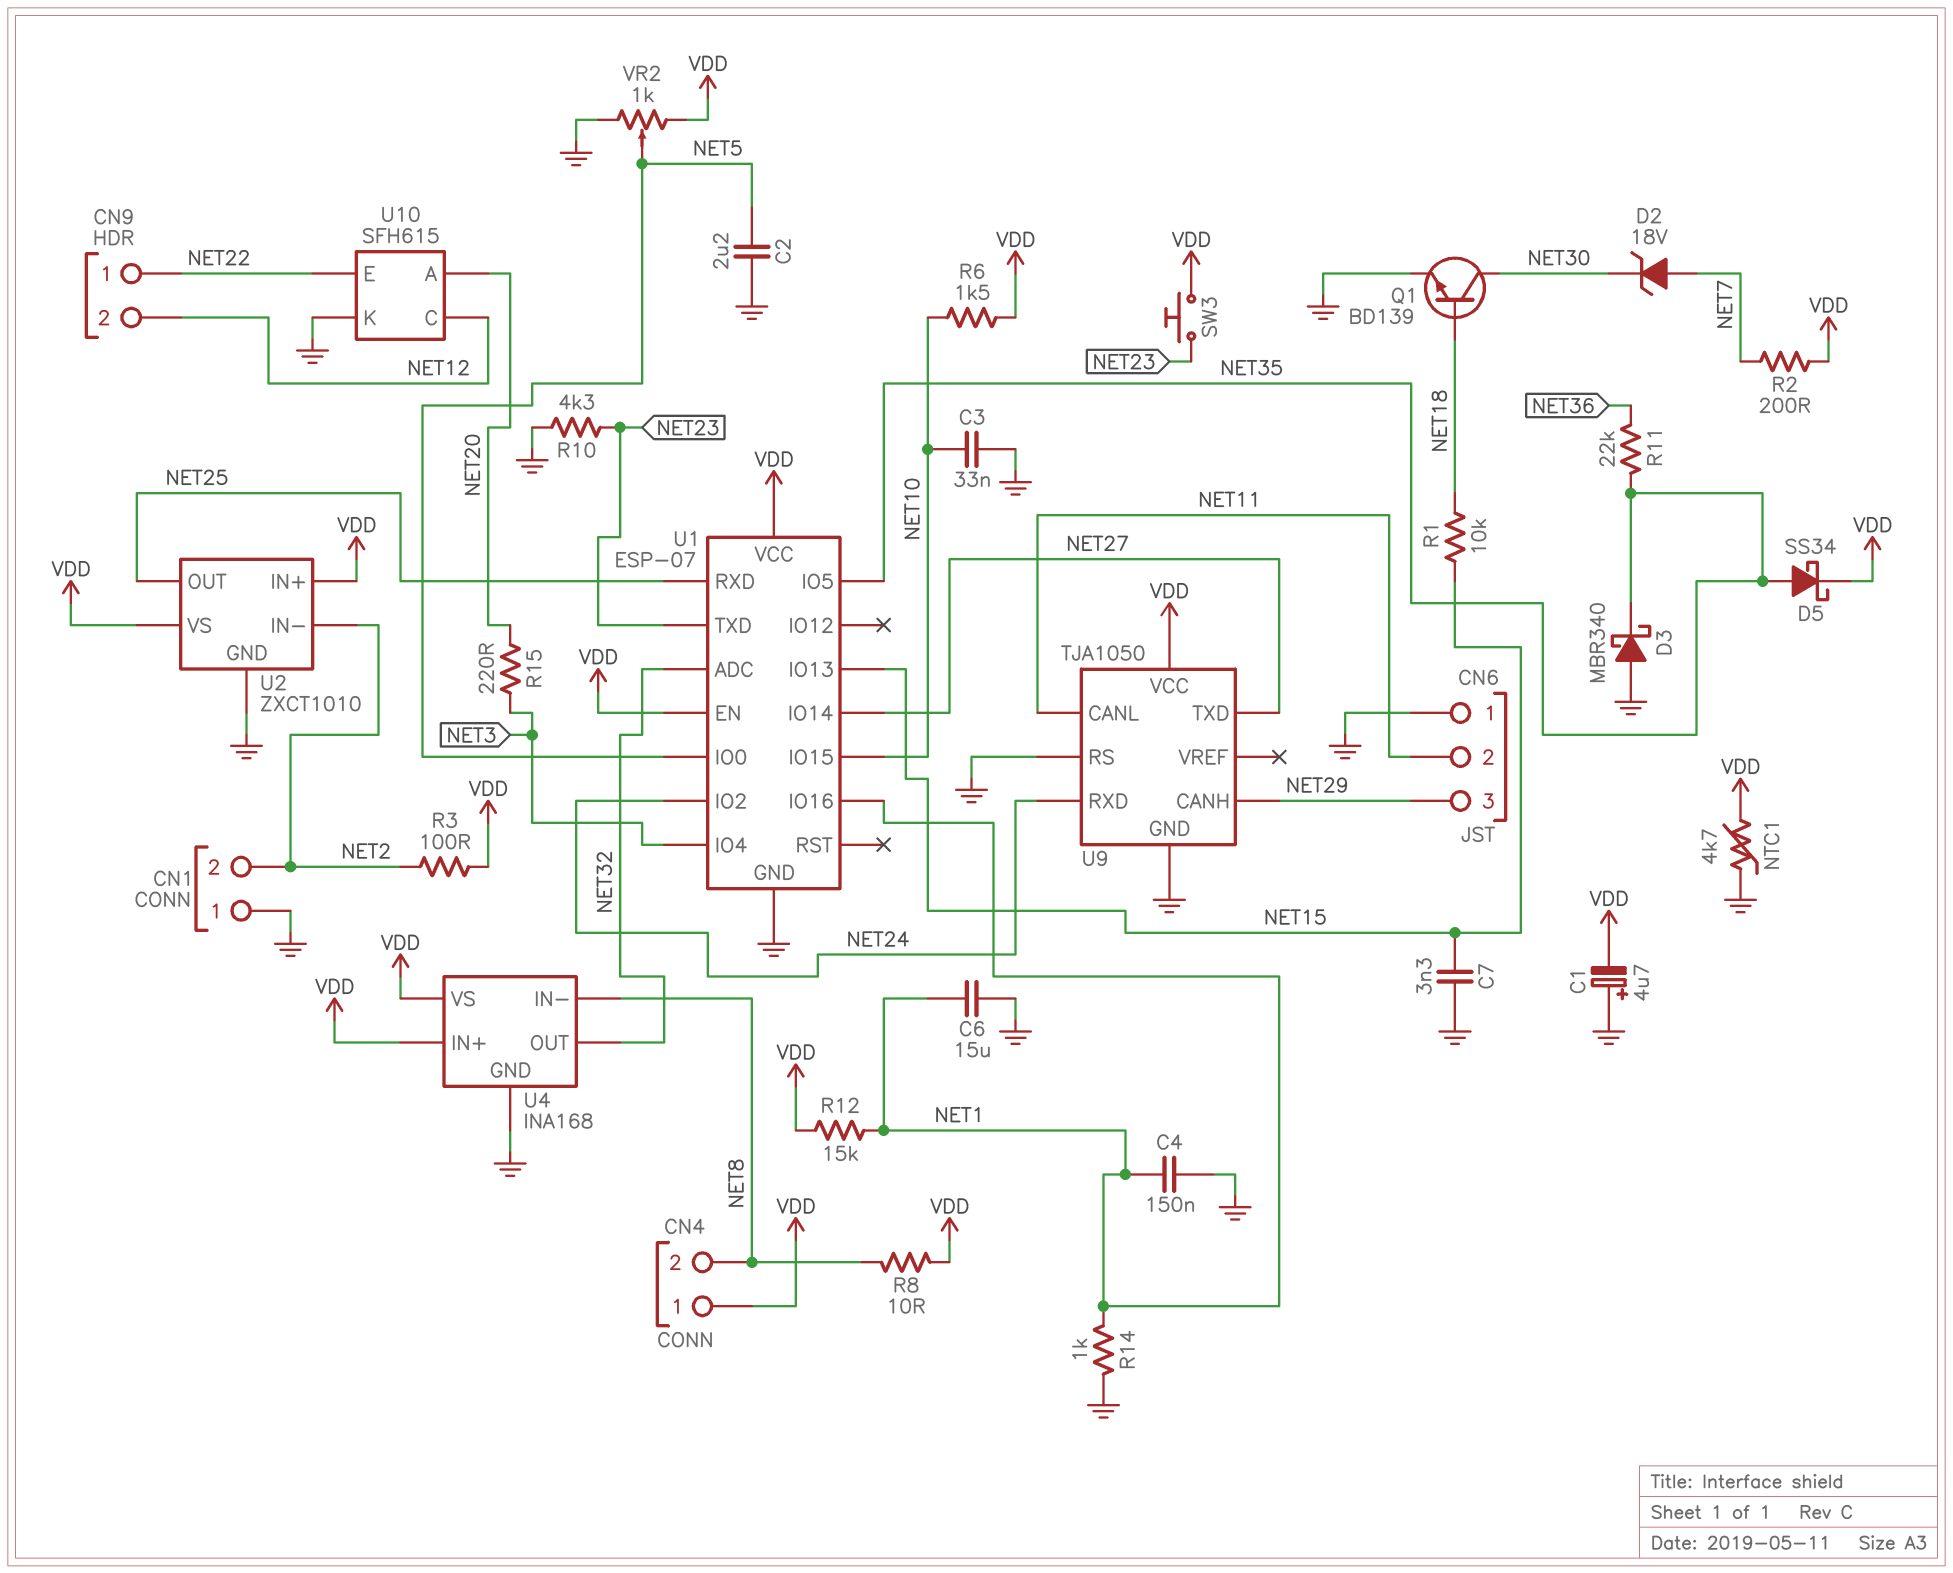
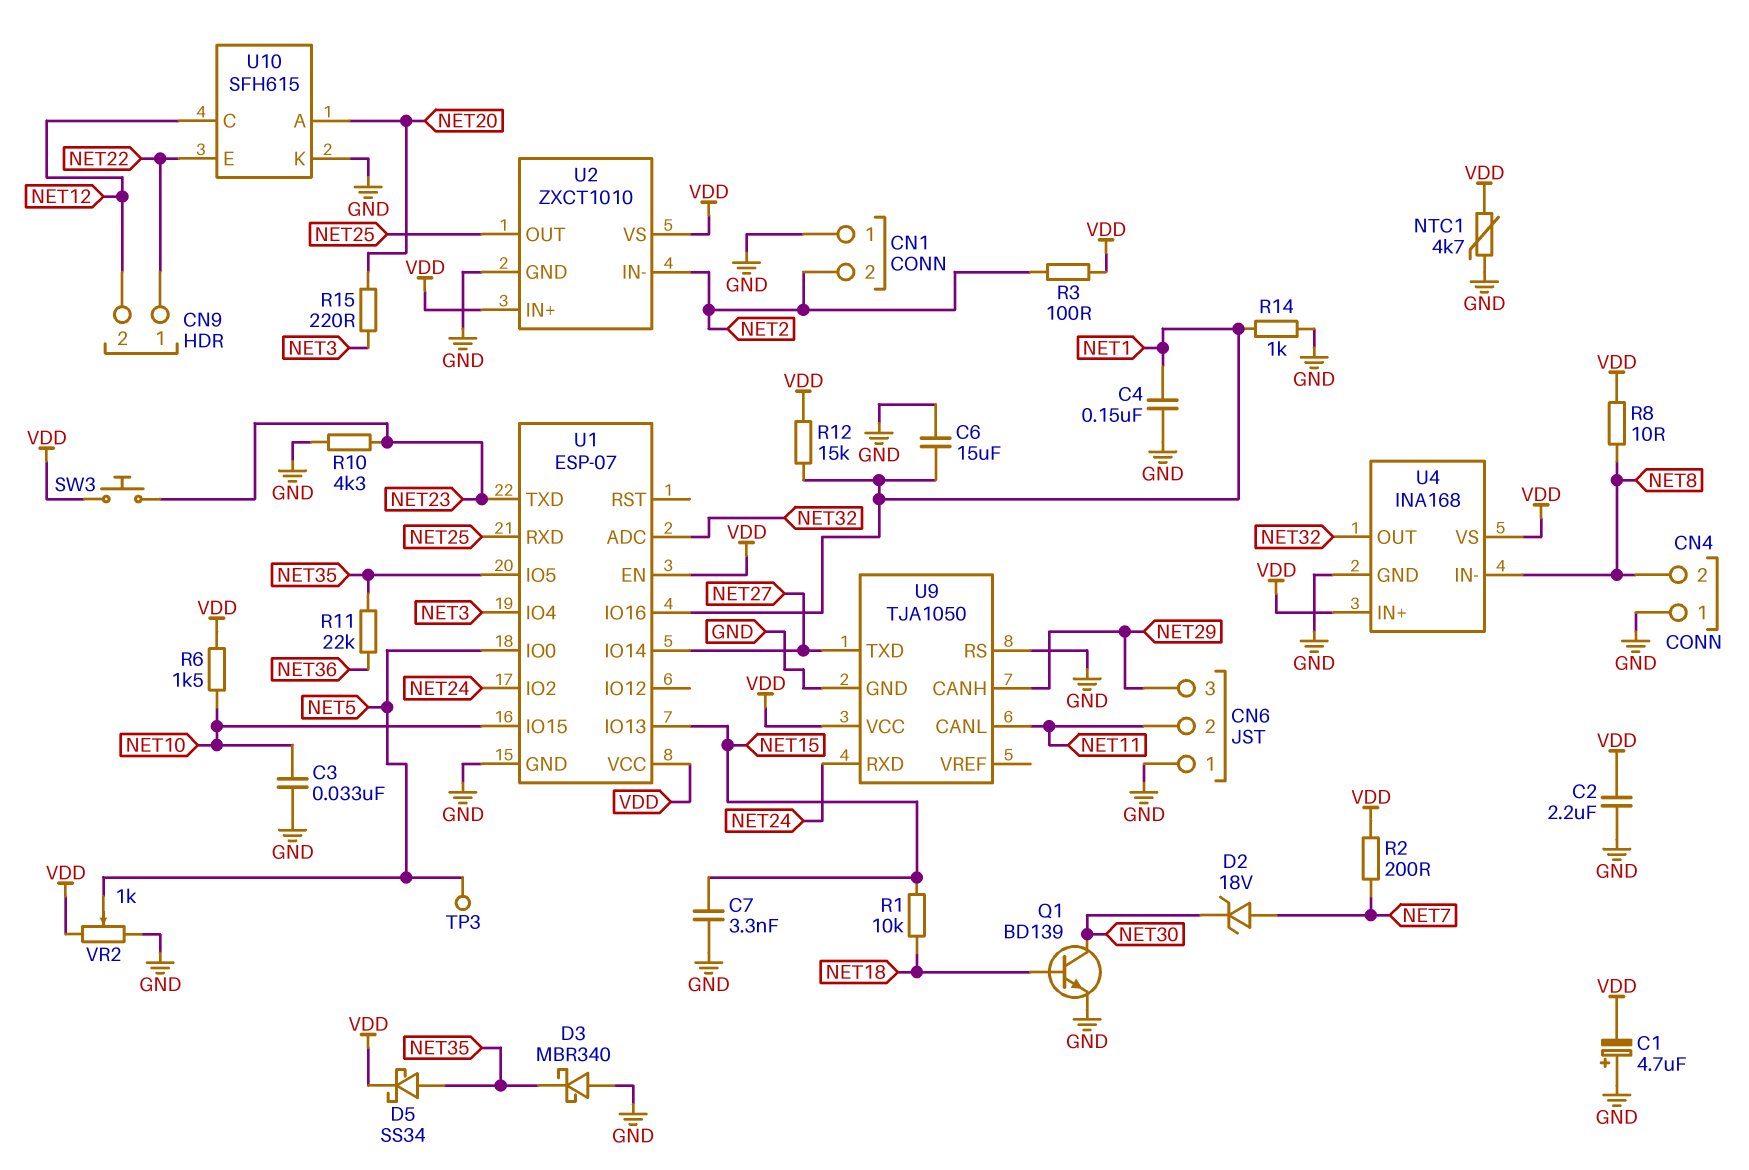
C2: 2.2uF (GND, NET5) -> 2.2uF (GND, VDD)
CN4 pin 1: VDD -> GND
TP3: none -> test point (NET5)

